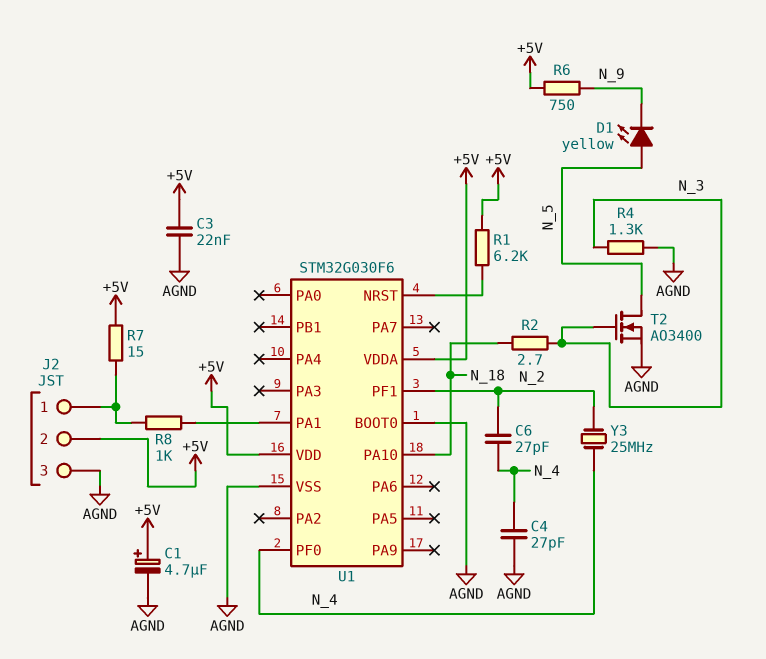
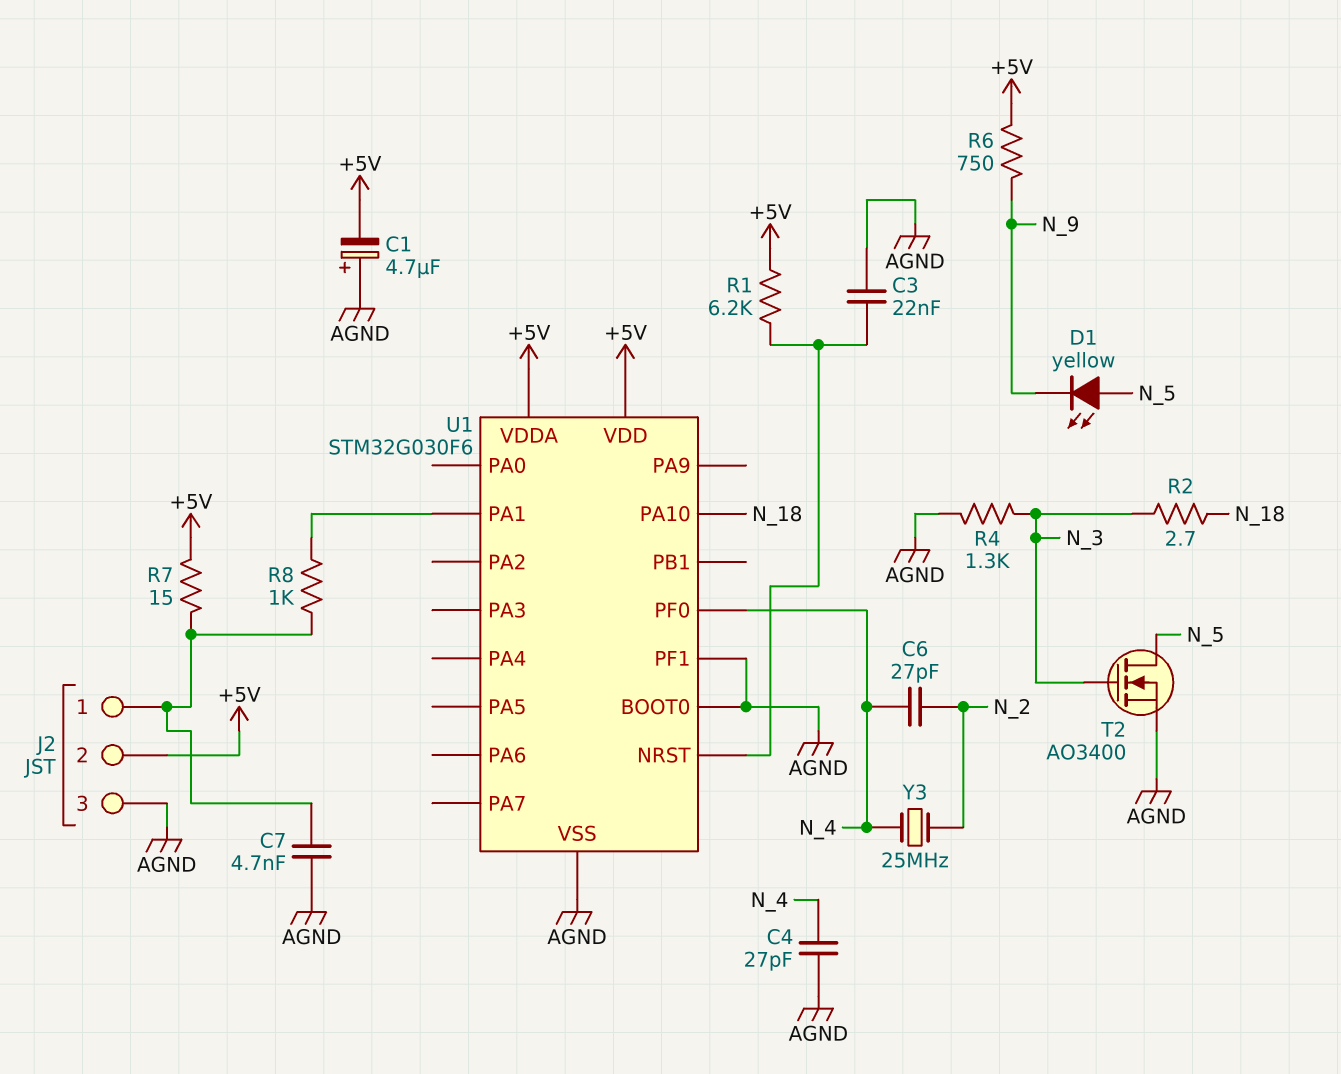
C1: 4.7uF (plus +5V, minus AGND) -> 4.7uF (plus AGND, minus +5V)
C3: 22nF (+5V, AGND) -> 22nF (AGND, U1/NRST)
C7: none -> 4.7nF (AGND, J2/1)
U1 pin PF1: N_2 -> AGND

